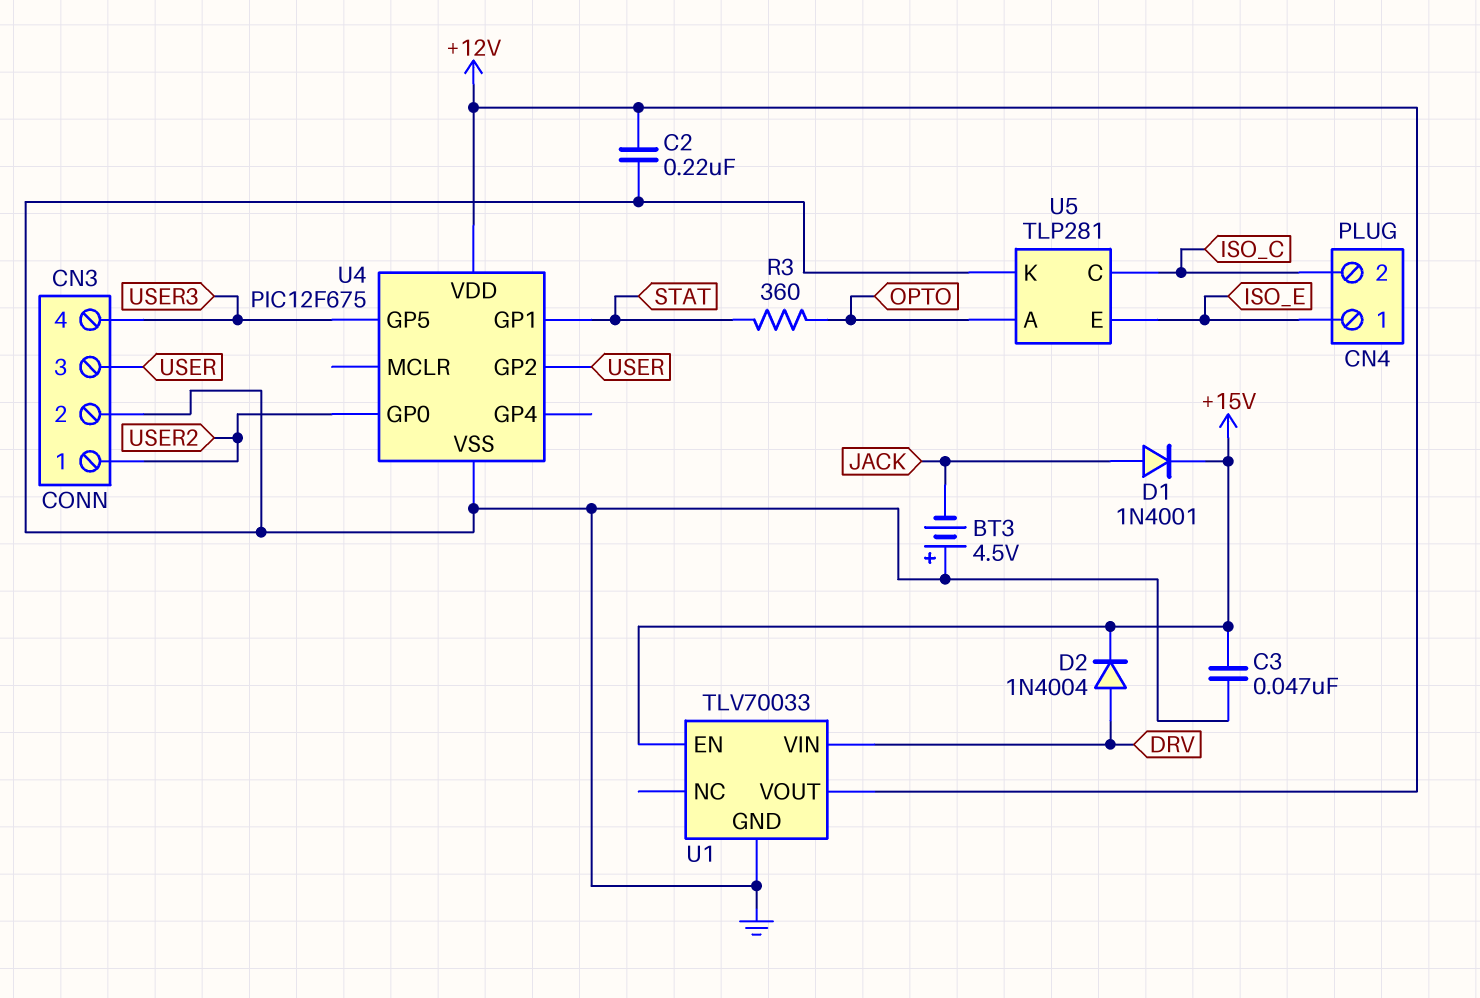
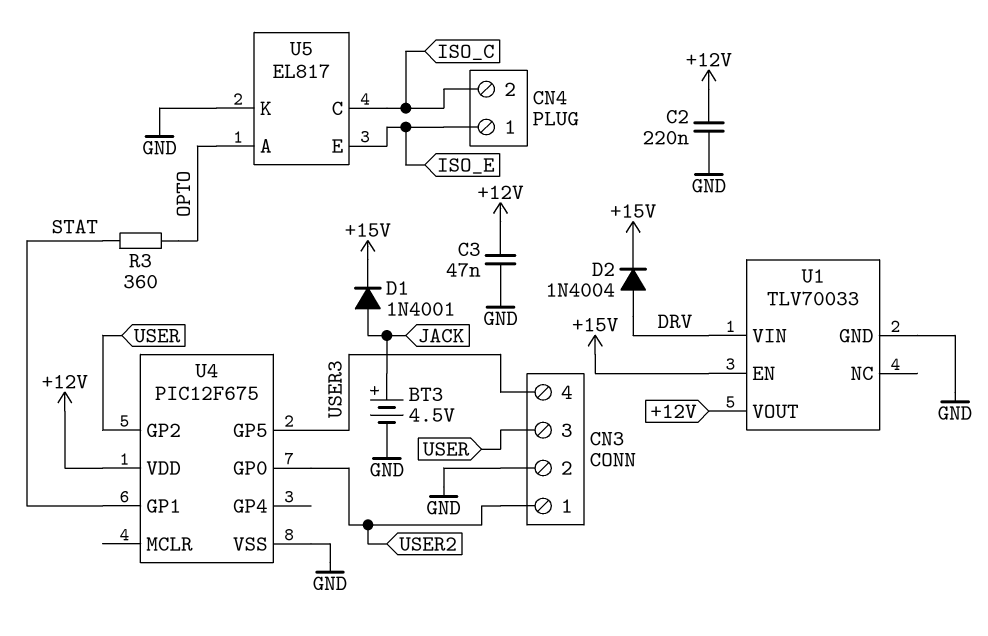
BT3: 4.5V (plus GND, minus JACK) -> 4.5V (plus JACK, minus GND)
C3: 47nF (+15V, GND) -> 47nF (+12V, GND)
U5: TLP281 -> EL817

